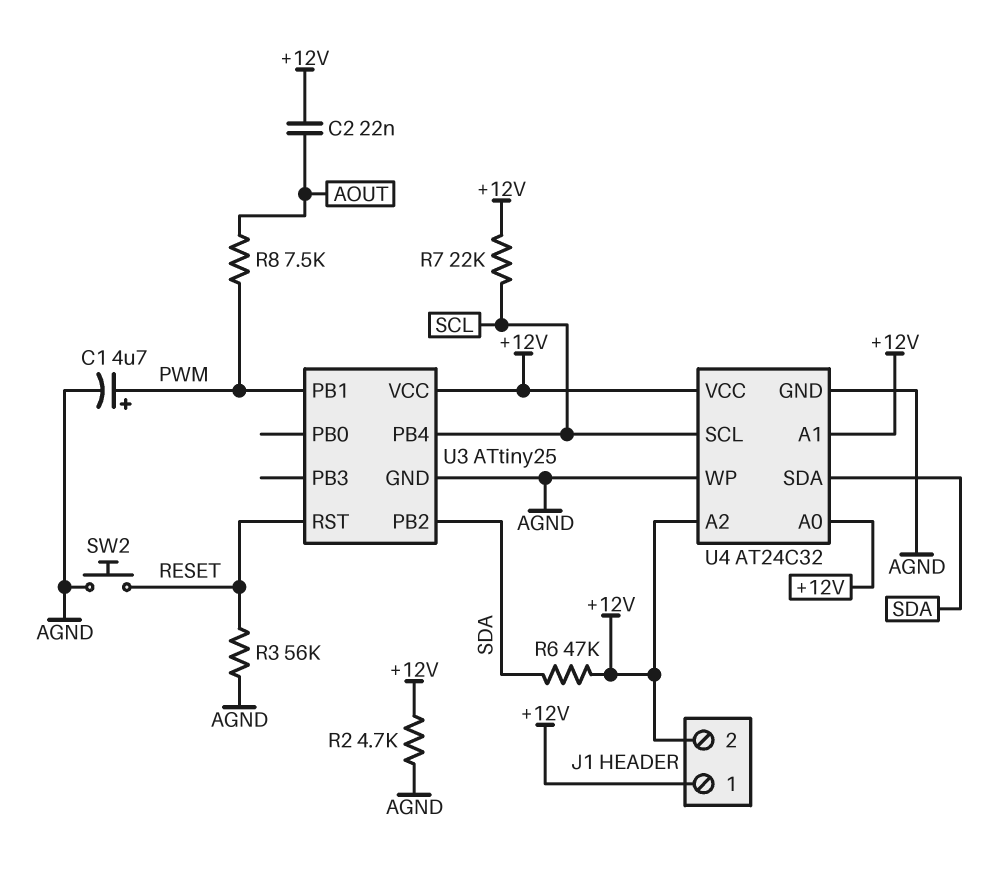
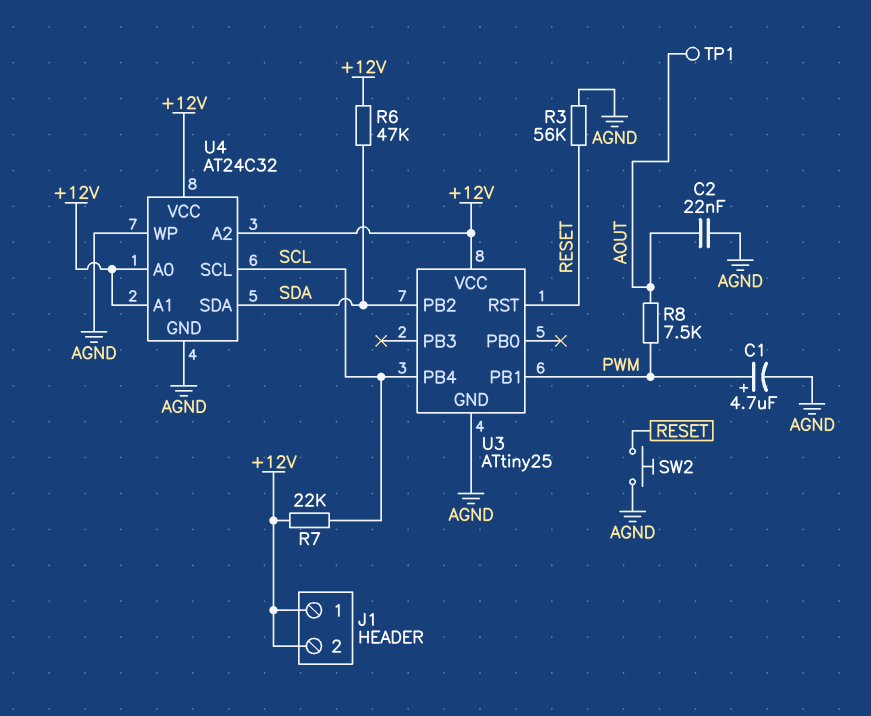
C2: 22nF (+12V, AOUT) -> 22nF (AGND, AOUT)
R2: 4.7k (+12V, AGND) -> none
TP1: none -> test point (AOUT)

